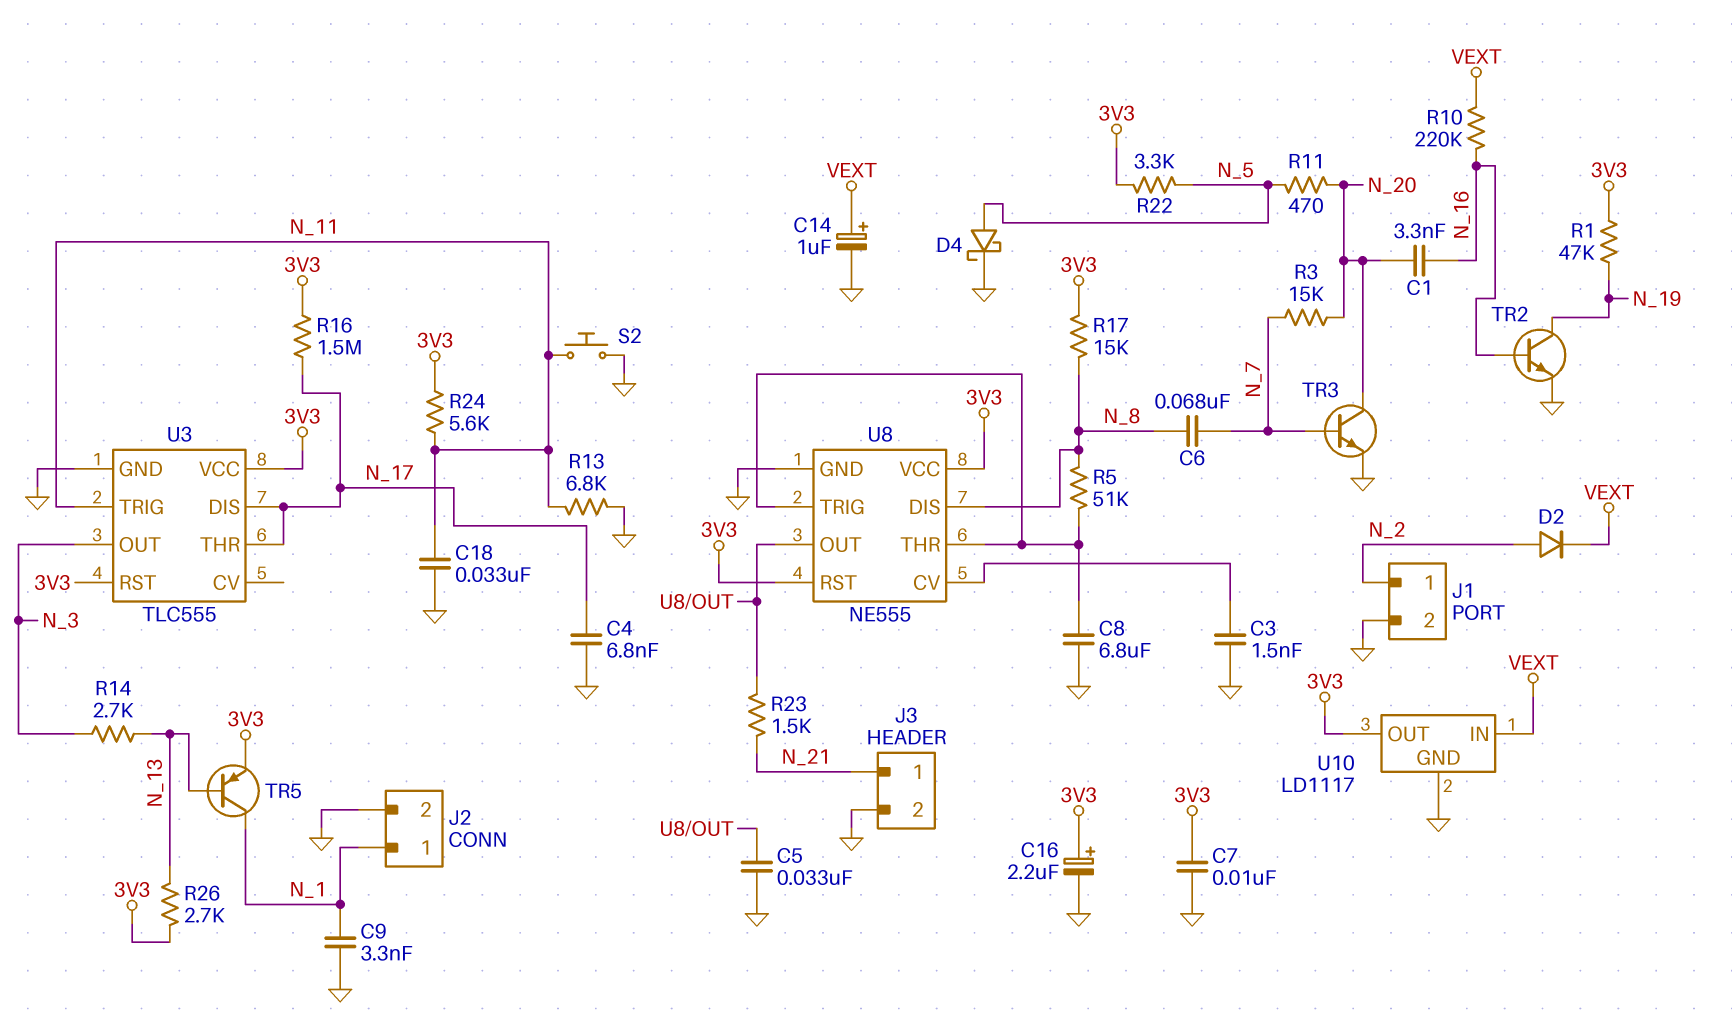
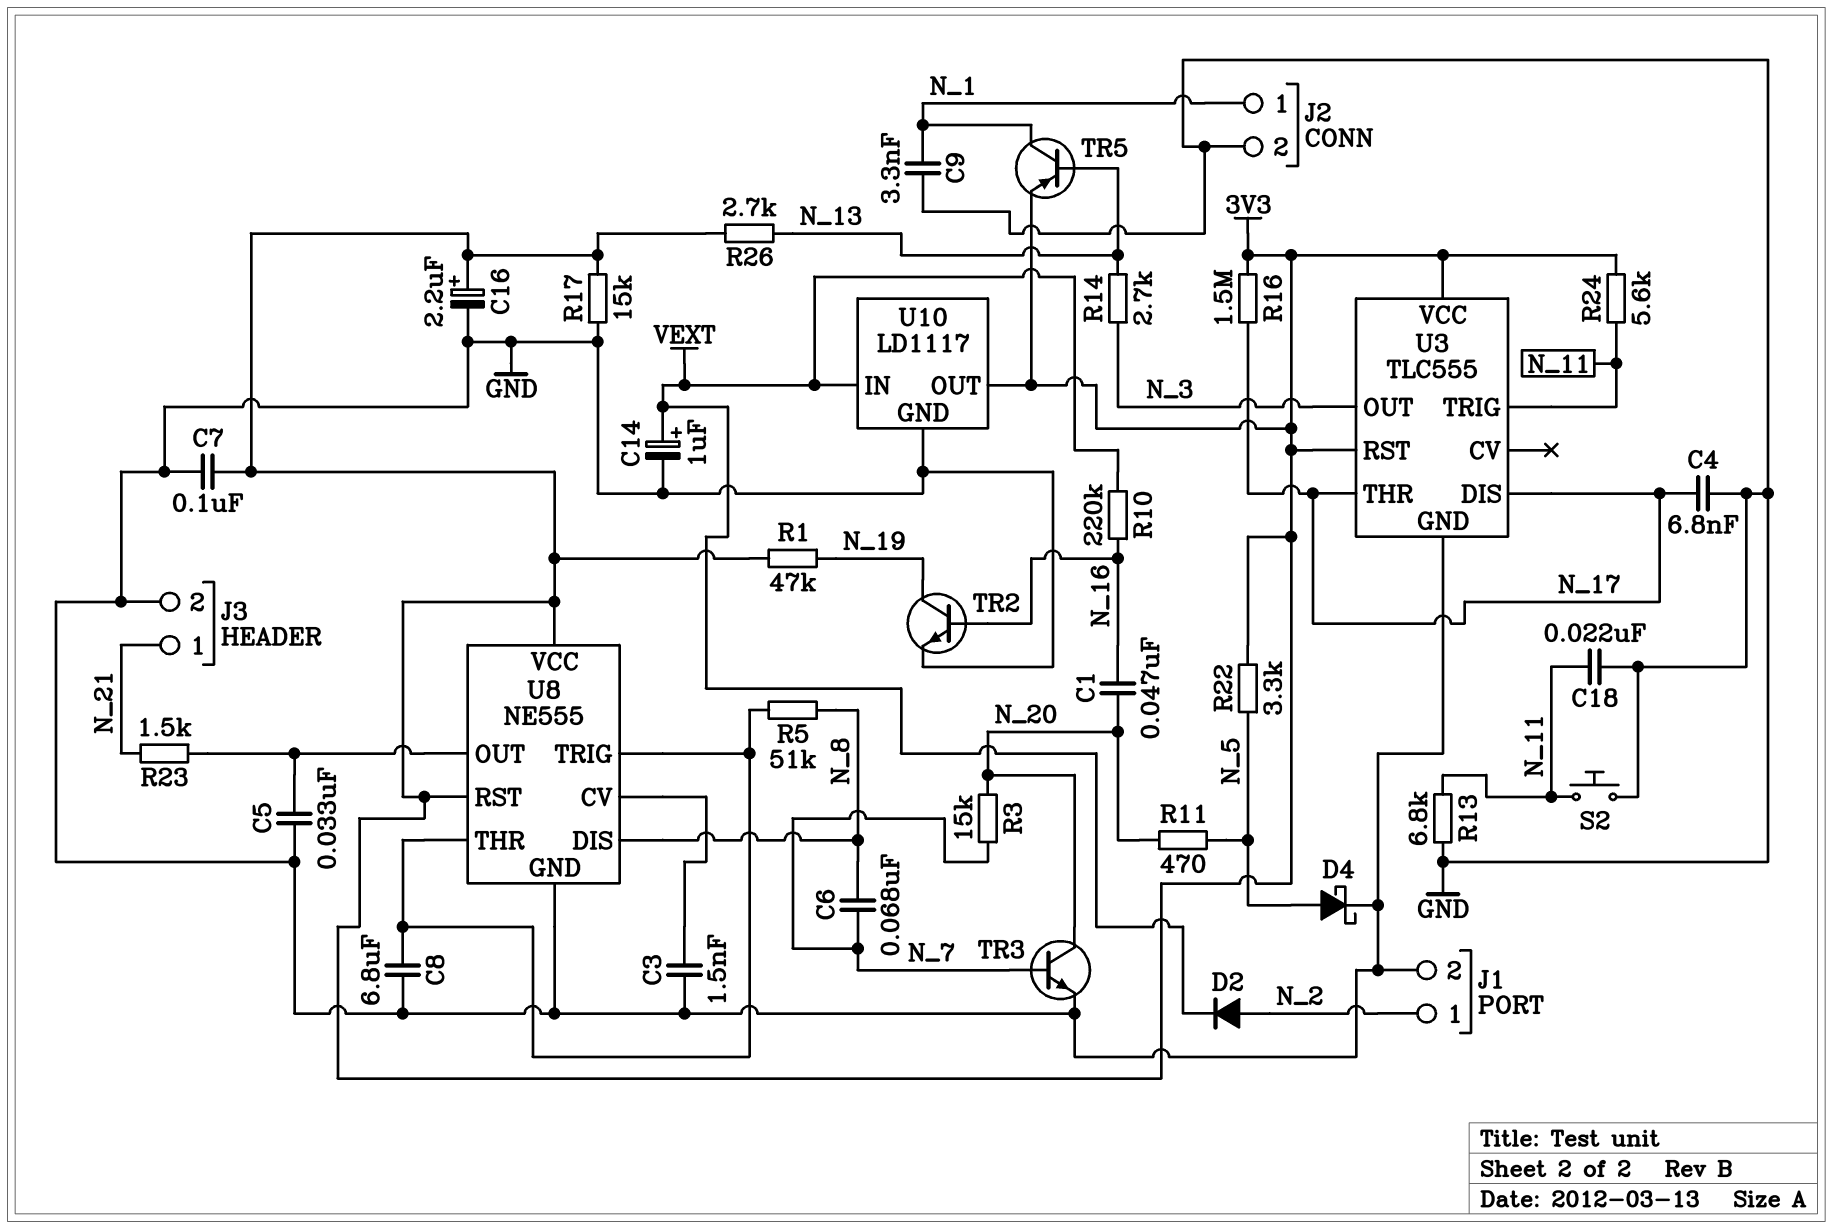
C1: 3.3nF (N_16, N_20) -> 47nF (N_16, N_20)
C7: 10nF (3V3, GND) -> 100nF (3V3, GND)
C18: 33nF (GND, N_11) -> 22nF (GND, N_11)
R17: 15k (3V3, N_8) -> 15k (3V3, GND)

